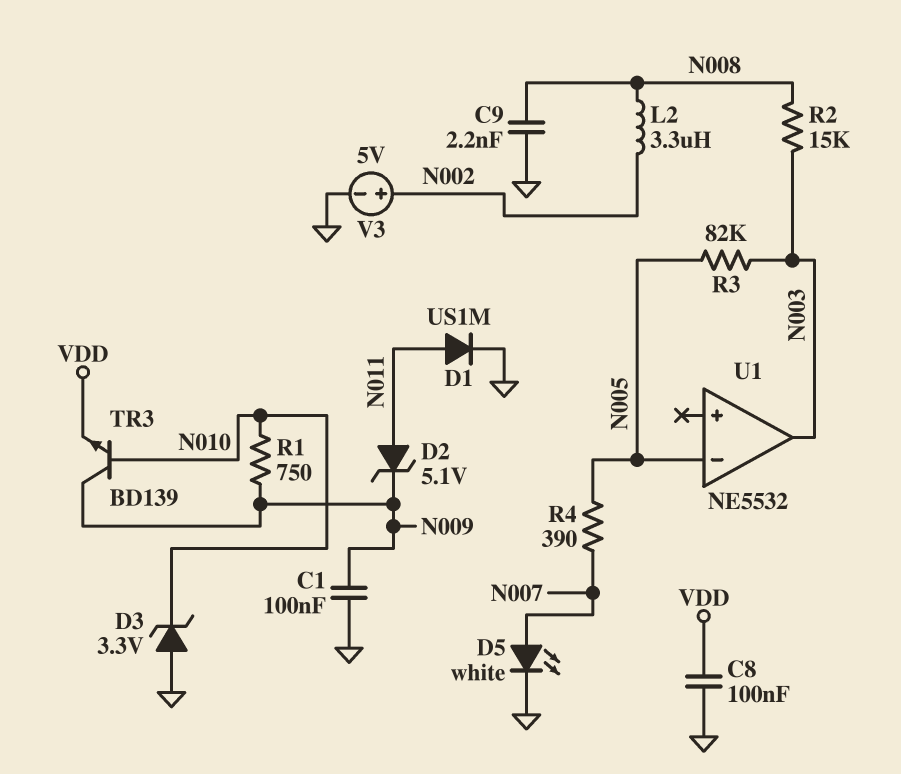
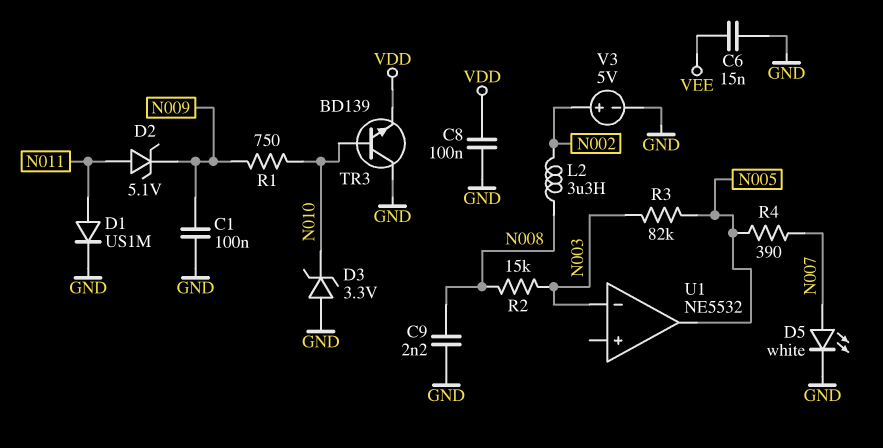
C6: none -> 15nF (GND, VEE)
TR3: NPN BD139 (B N010, C N009, E VDD) -> NPN BD139 (B N010, C GND, E VDD)
U1 pin in-: N005 -> N003
U1 pin out: N003 -> N005

